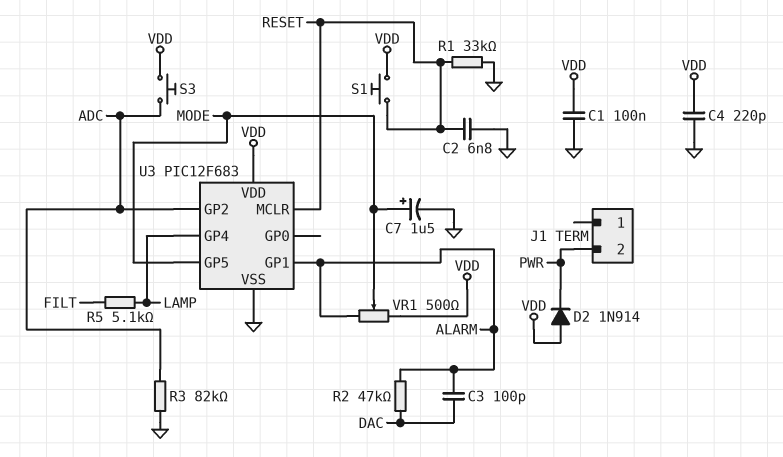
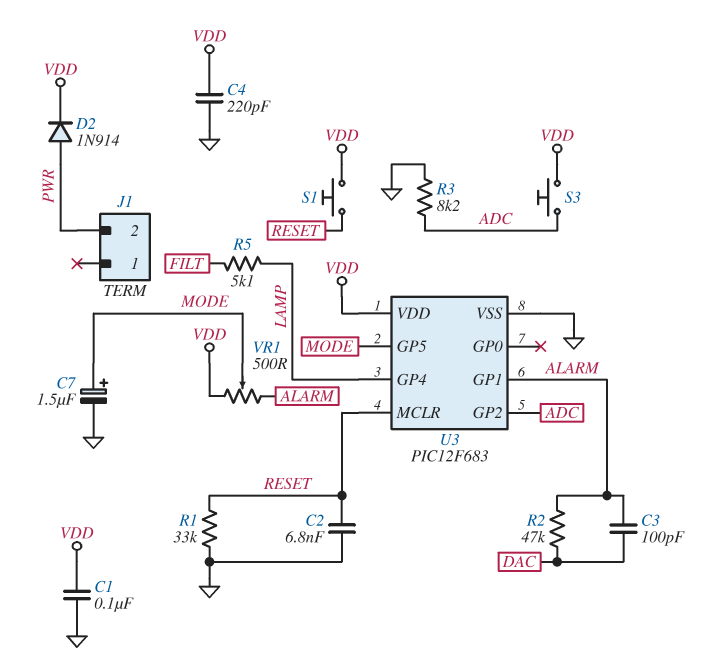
D2: diode 1N914 (A VDD, K PWR) -> diode 1N914 (A PWR, K VDD)
R3: 82k (ADC, GND) -> 8.2k (ADC, GND)

